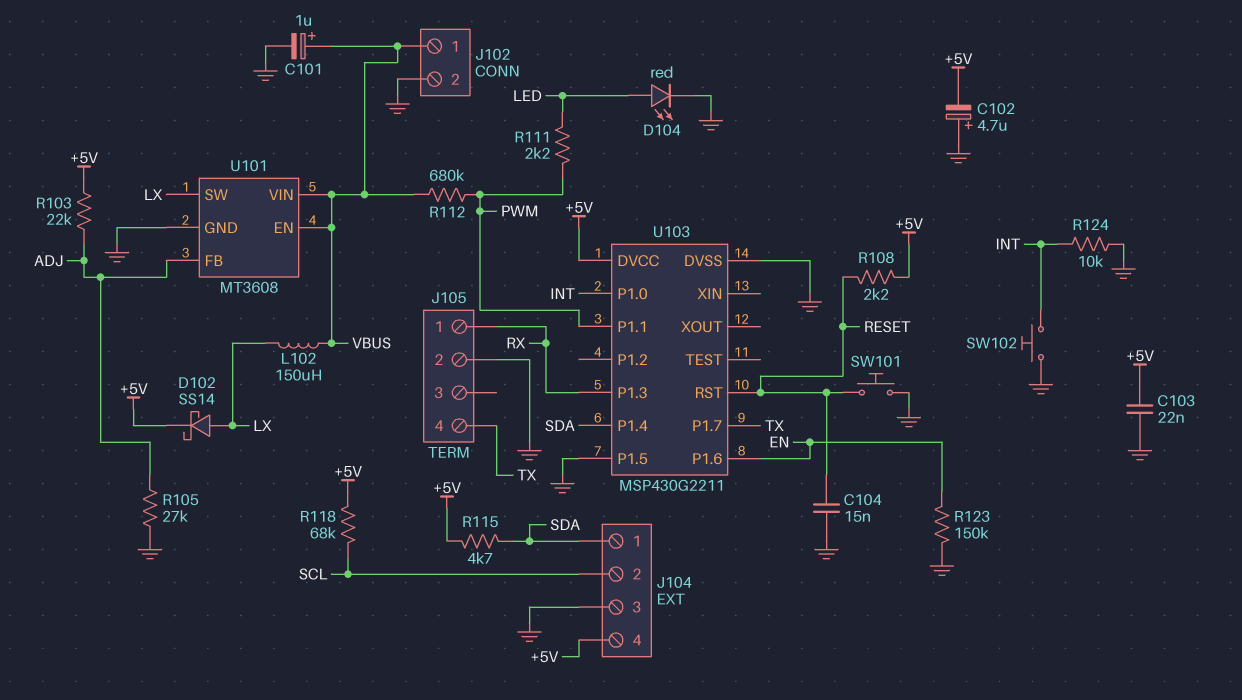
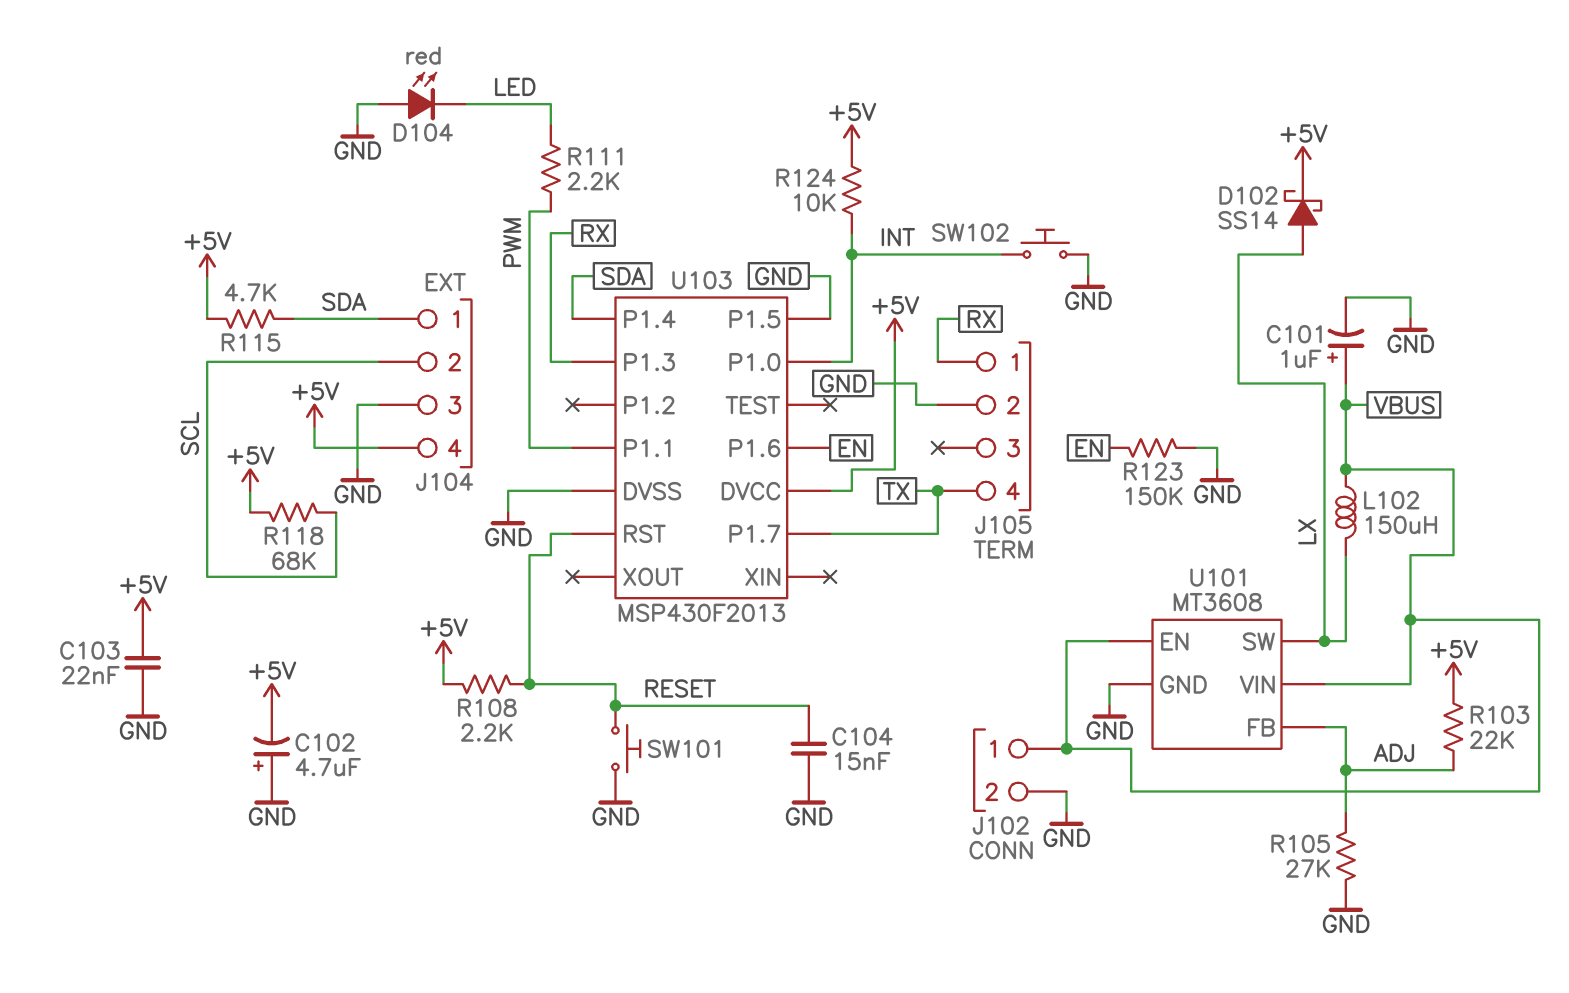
D104: LED red (A LED, K GND) -> LED red (A GND, K LED)
R112: 680k (PWM, VBUS) -> none
R124: 10k (GND, INT) -> 10k (+5V, INT)
U103: MSP430G2211 -> MSP430F2013

